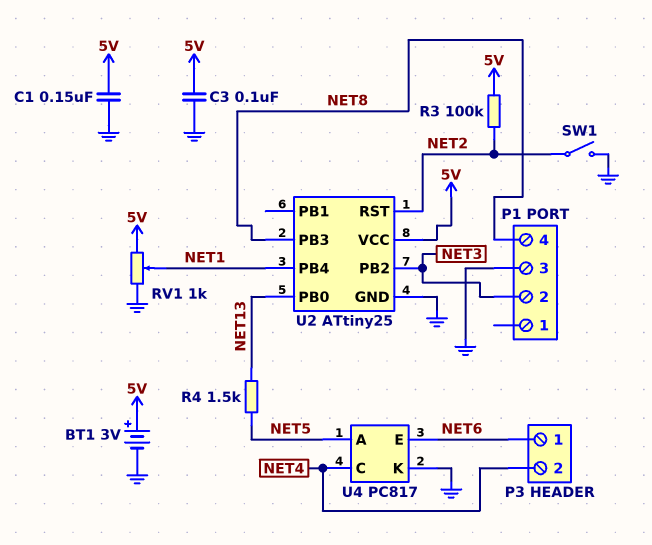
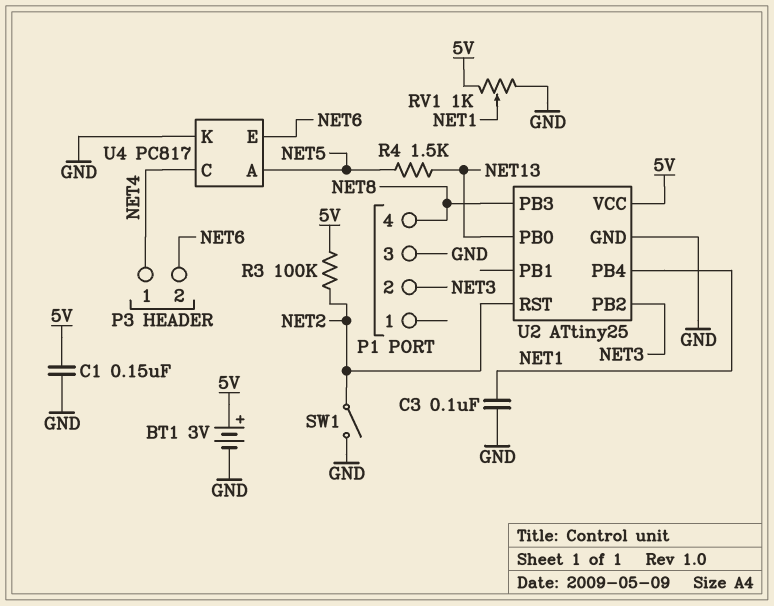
C3: 100nF (5V, GND) -> 100nF (GND, NET1)
P3 pin 1: NET6 -> NET4
P3 pin 2: NET4 -> NET6

